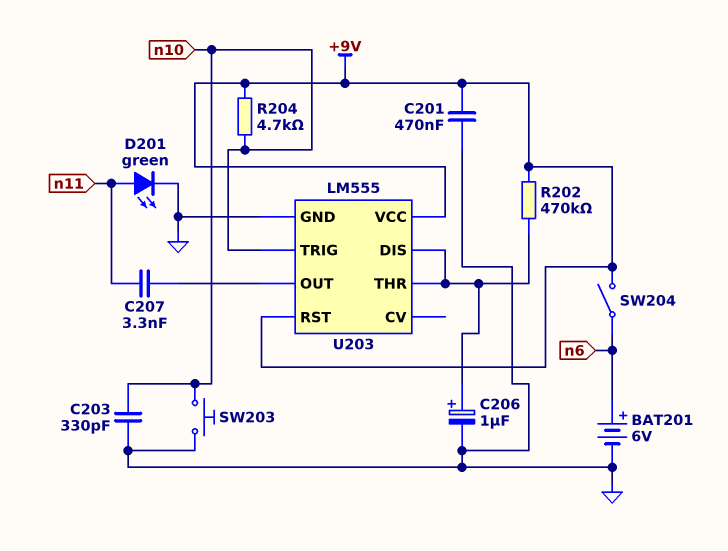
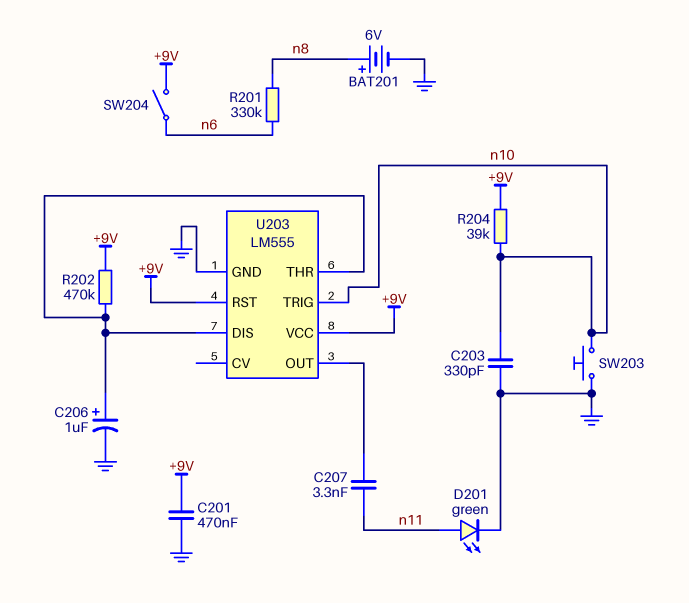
BAT201: 6V (plus n6, minus GND) -> 6V (plus n8, minus GND)
R201: none -> 330k (n6, n8)
R204: 4.7k (+9V, n10) -> 39k (+9V, n10)

